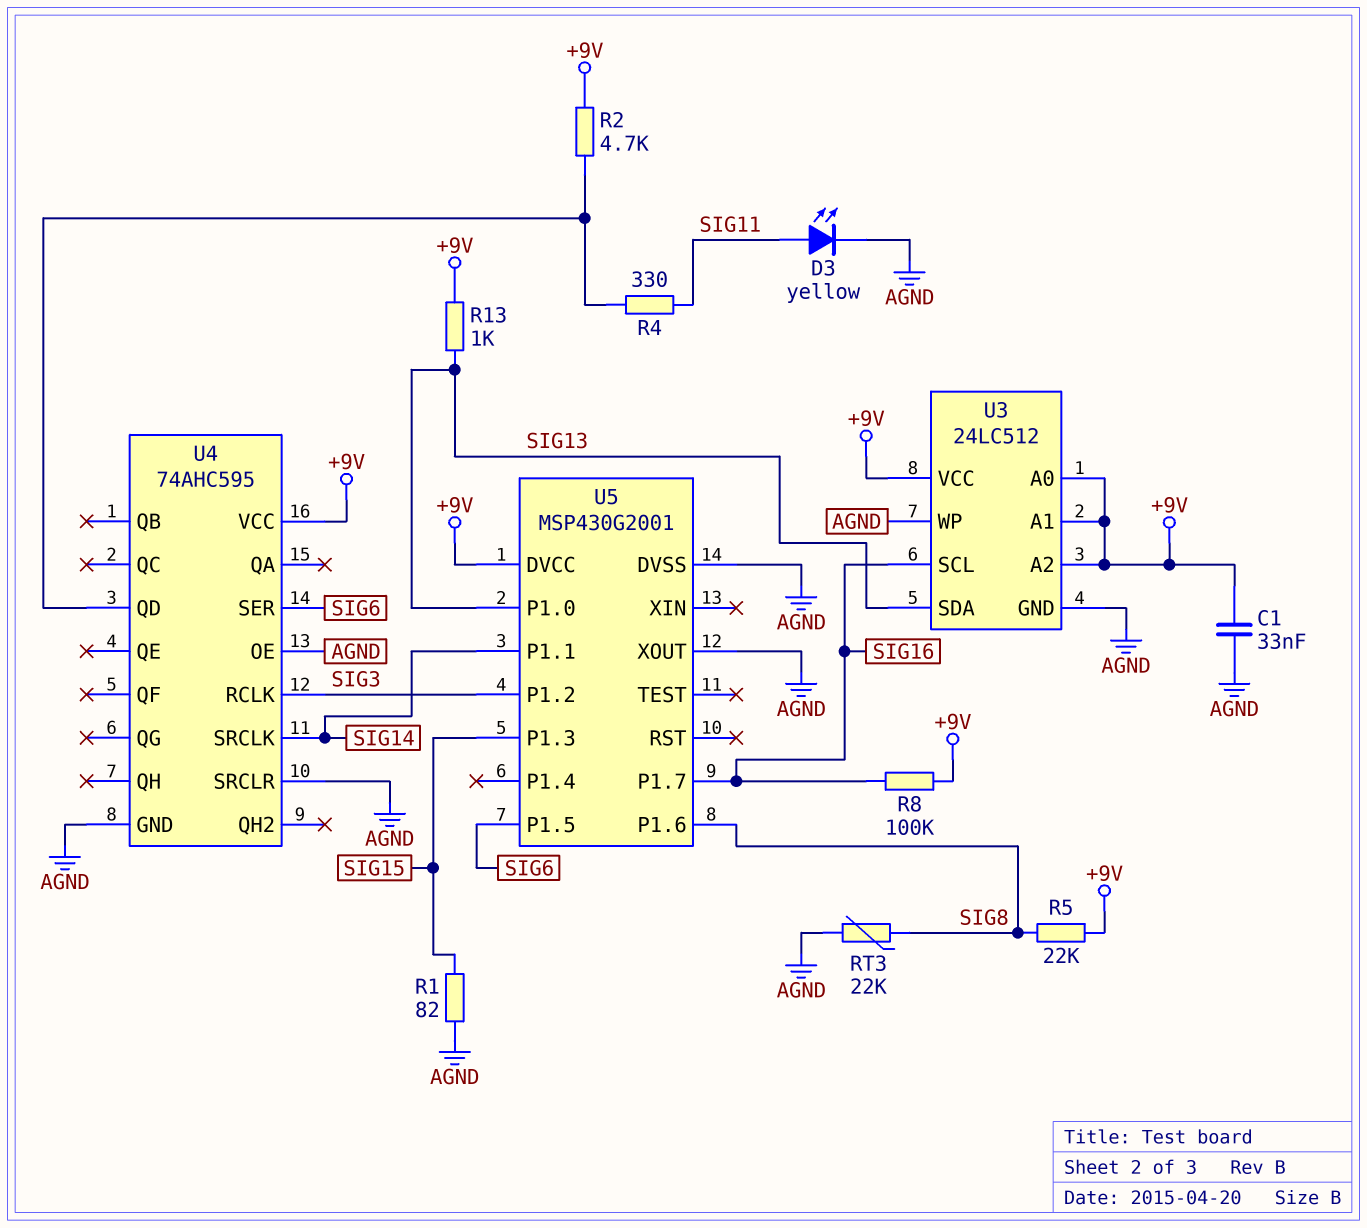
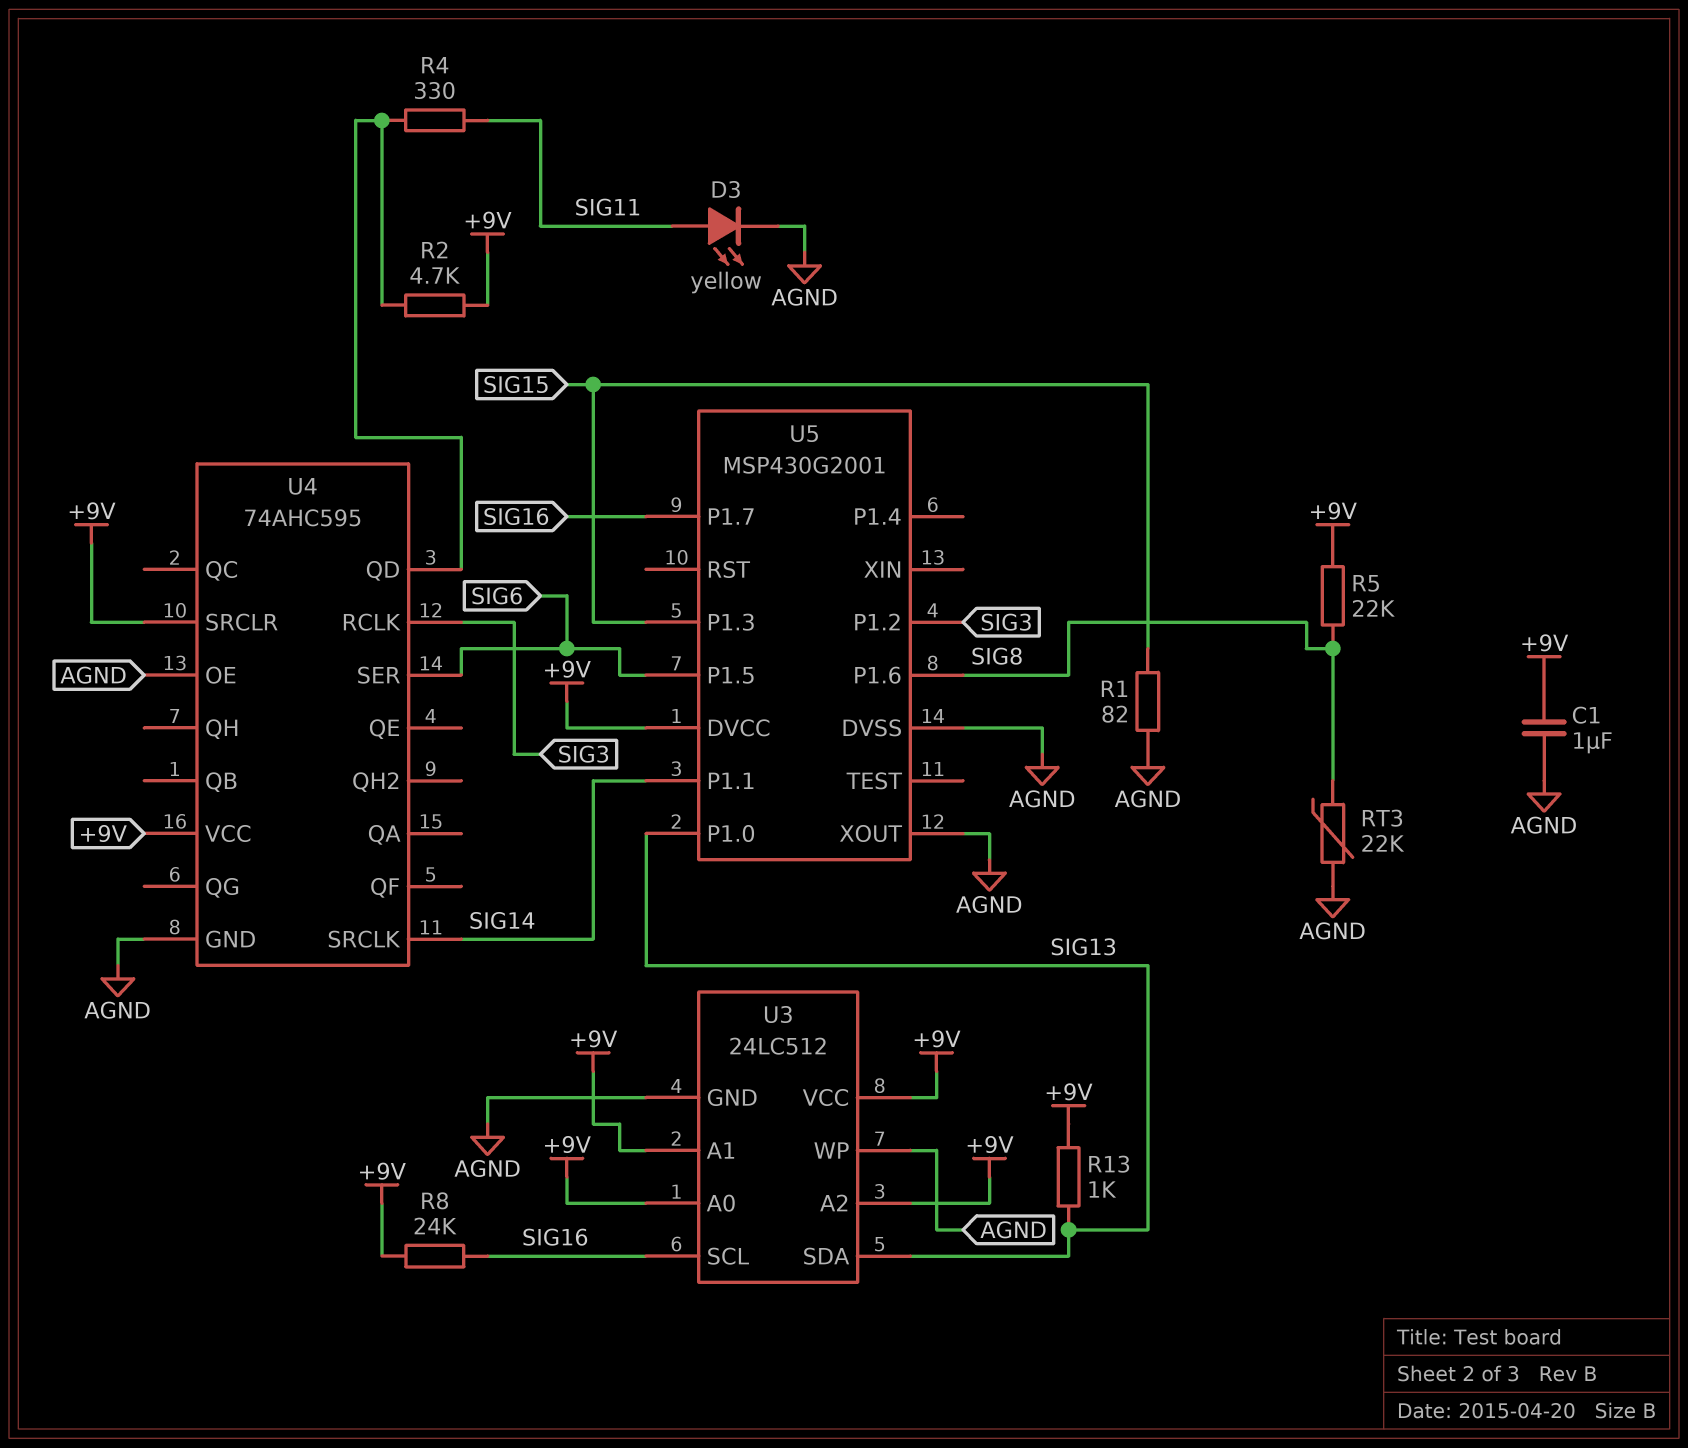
C1: 33nF (+9V, AGND) -> 1uF (+9V, AGND)
R8: 100k (+9V, SIG16) -> 24k (+9V, SIG16)
U4 pin SRCLR: AGND -> +9V

